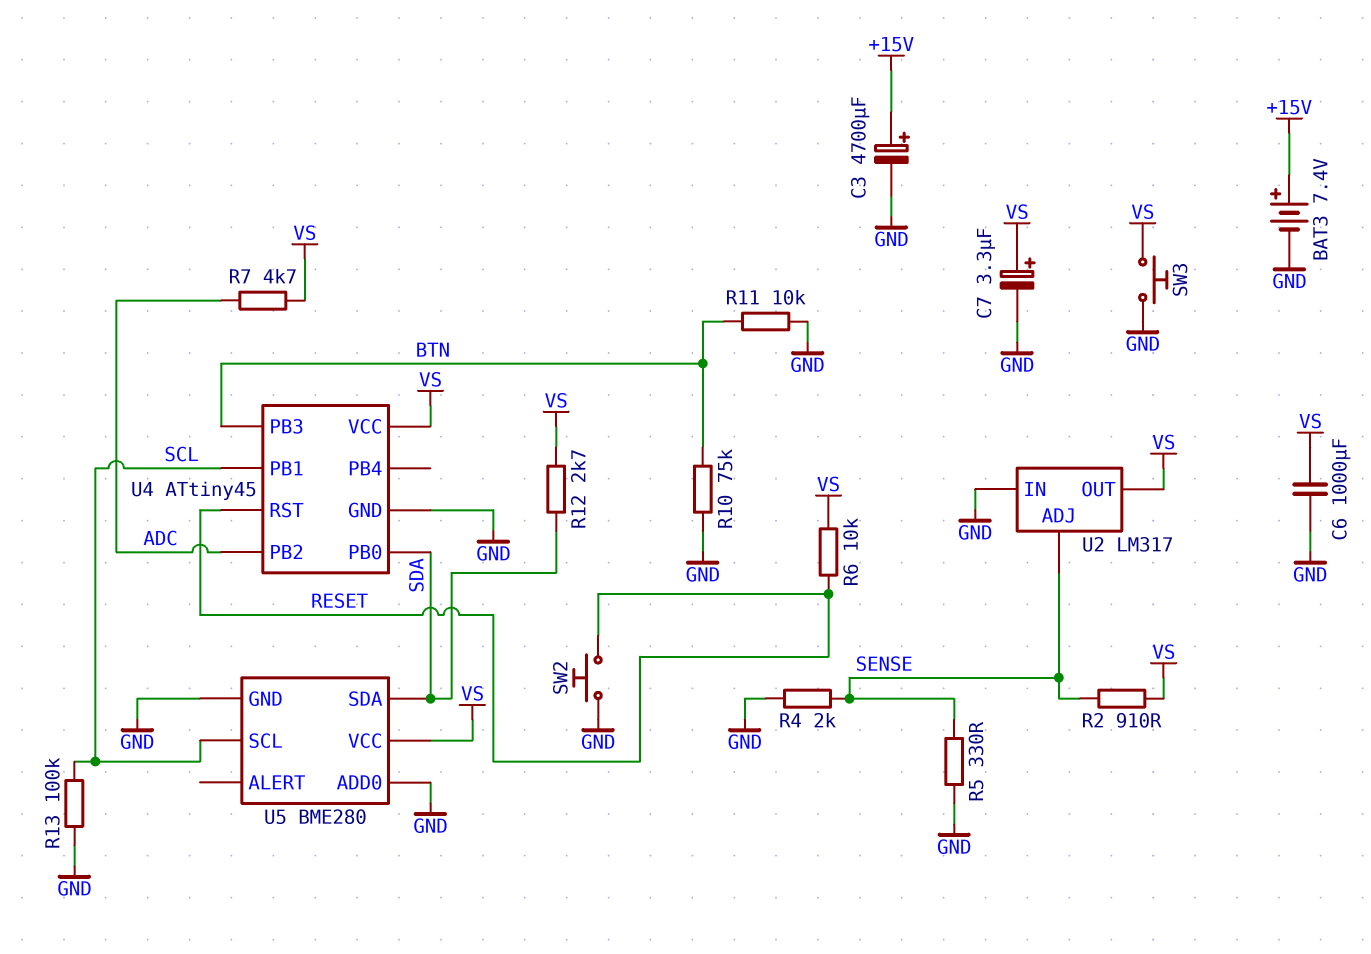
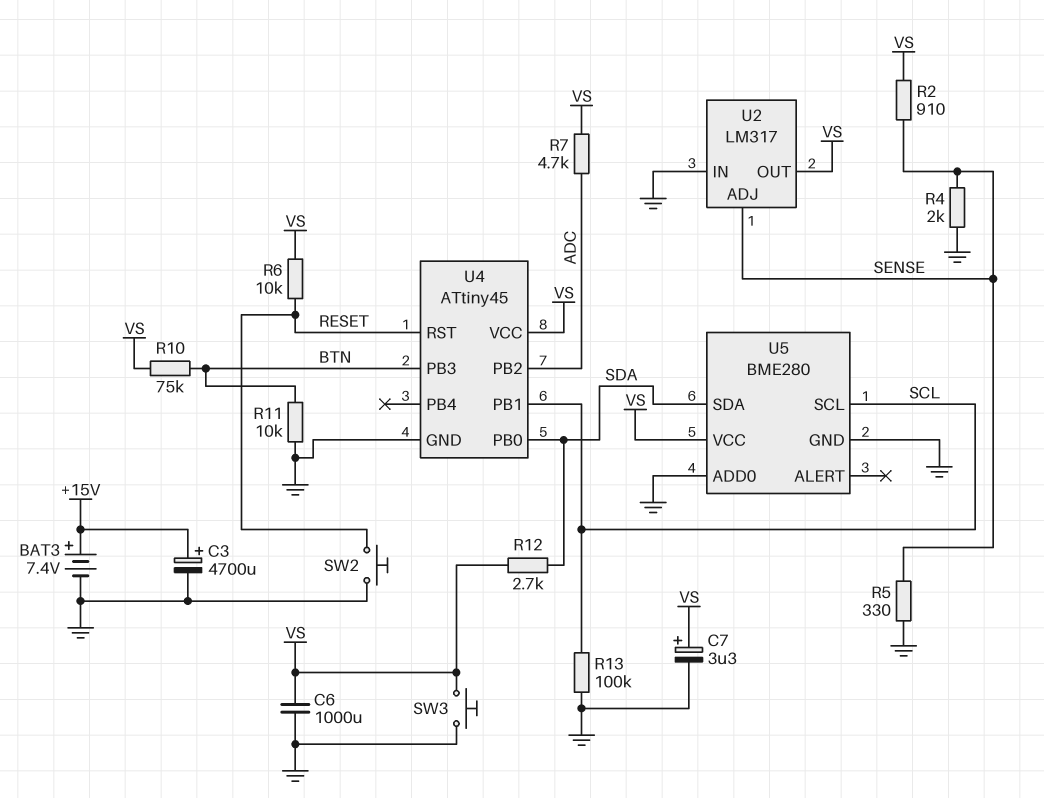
R10: 75k (BTN, GND) -> 75k (BTN, VS)

